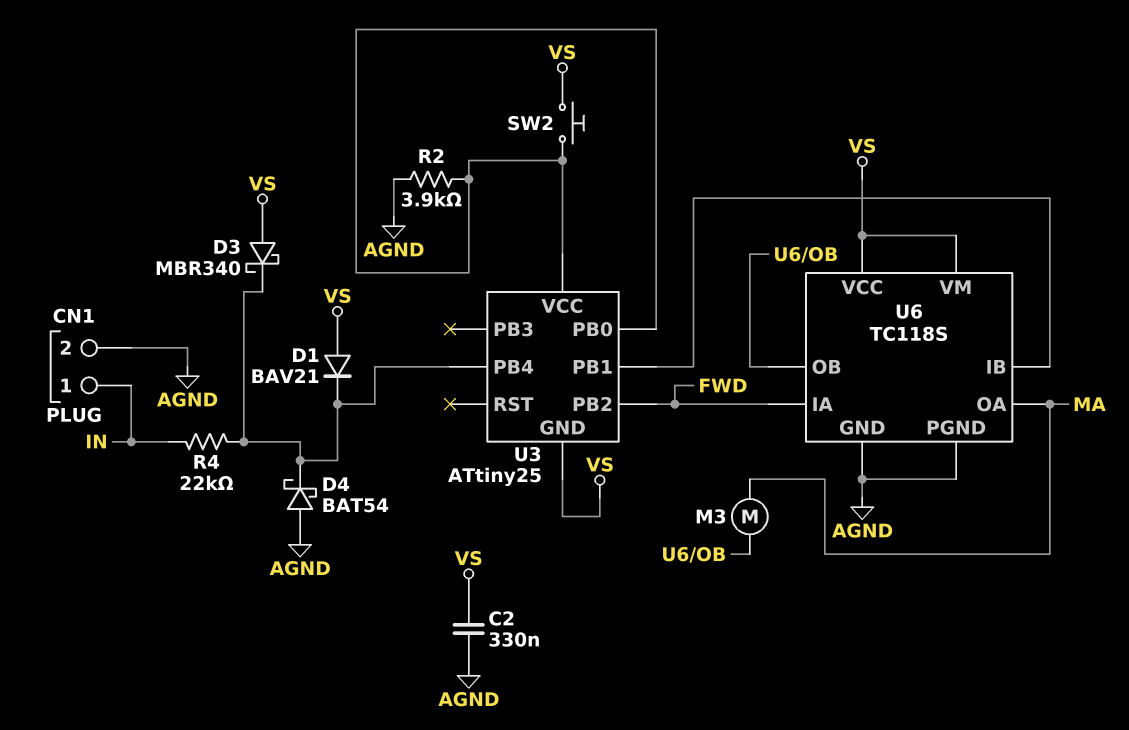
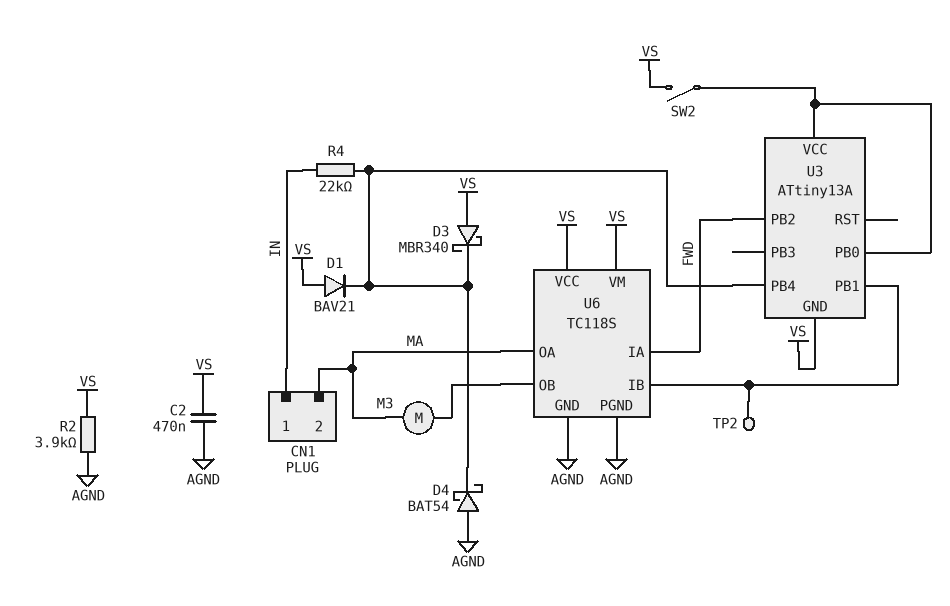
C2: 330nF (AGND, VS) -> 470nF (AGND, VS)
CN1 pin 2: AGND -> MA
R2: 3.9k (AGND, U3/PB0) -> 3.9k (AGND, VS)
SW2: button (U3/PB0, VS) -> switch (U3/PB0, VS)
TP2: none -> test point (U3/PB1)
U3: ATtiny25 -> ATtiny13A

